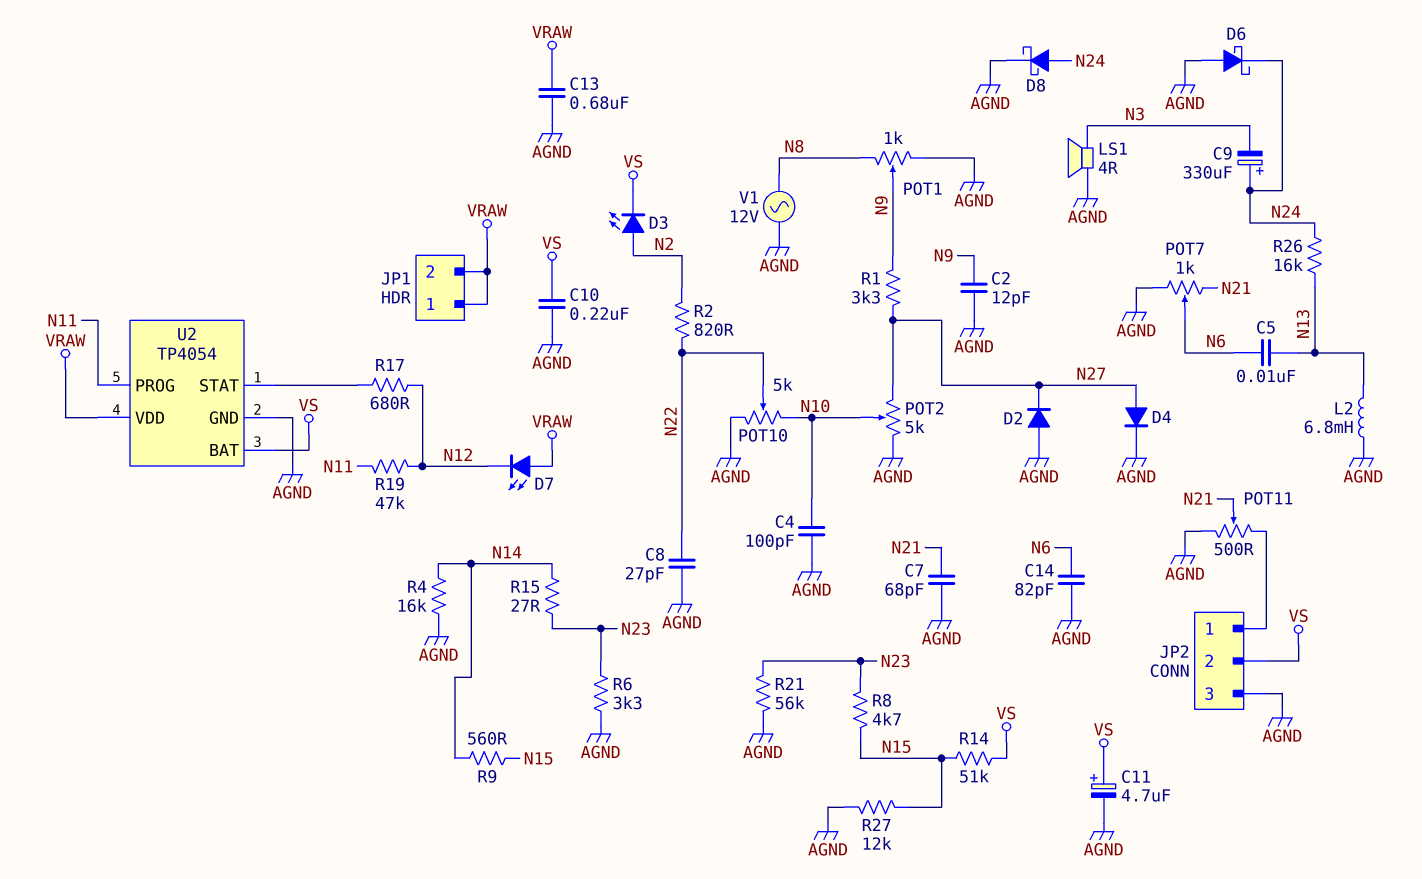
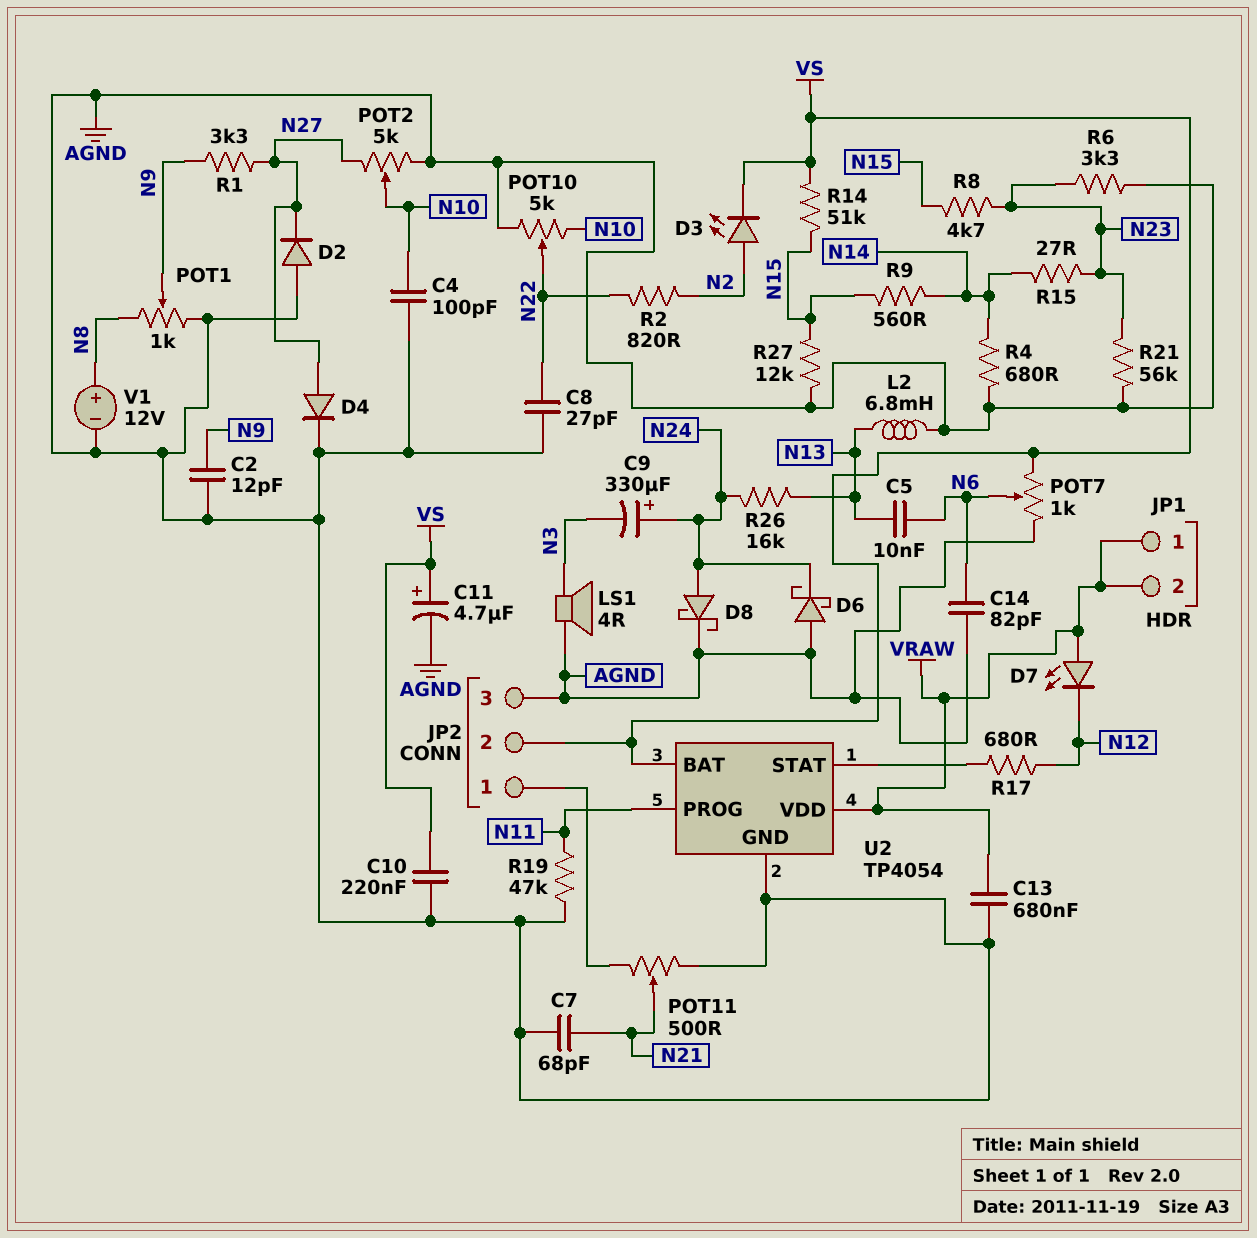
POT7: 1k (AGND, N21, wiper N6) -> 1k (AGND, VS, wiper N6)
R4: 16k (AGND, N14) -> 680 (AGND, N14)
R19: 47k (N11, N12) -> 47k (AGND, N11)
V1: AC 12V (AGND, N8) -> 12V (plus N8, minus AGND)

